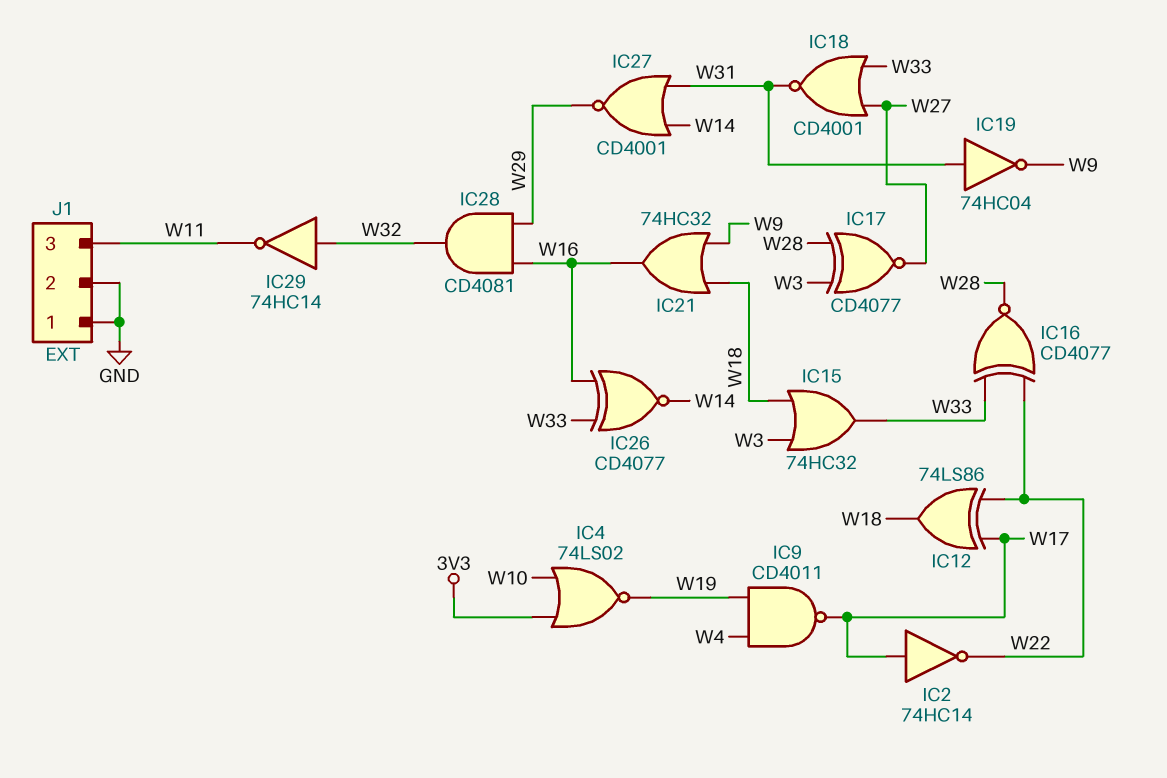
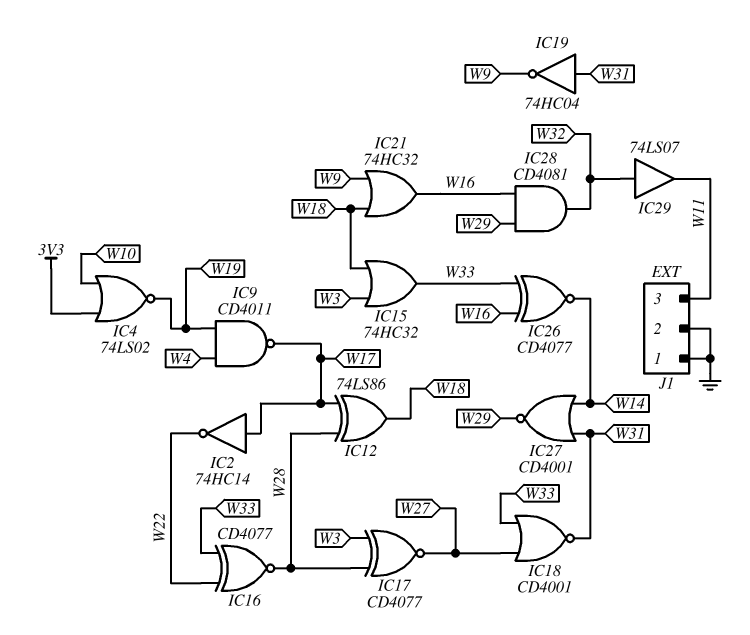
IC12: XOR 74LS86 (in W17, in W22, out W18) -> XOR 74LS86 (in W17, in W28, out W18)
IC29: NOT 74HC14 (in W32, out W11) -> buffer 74LS07 (in W32, out W11)

